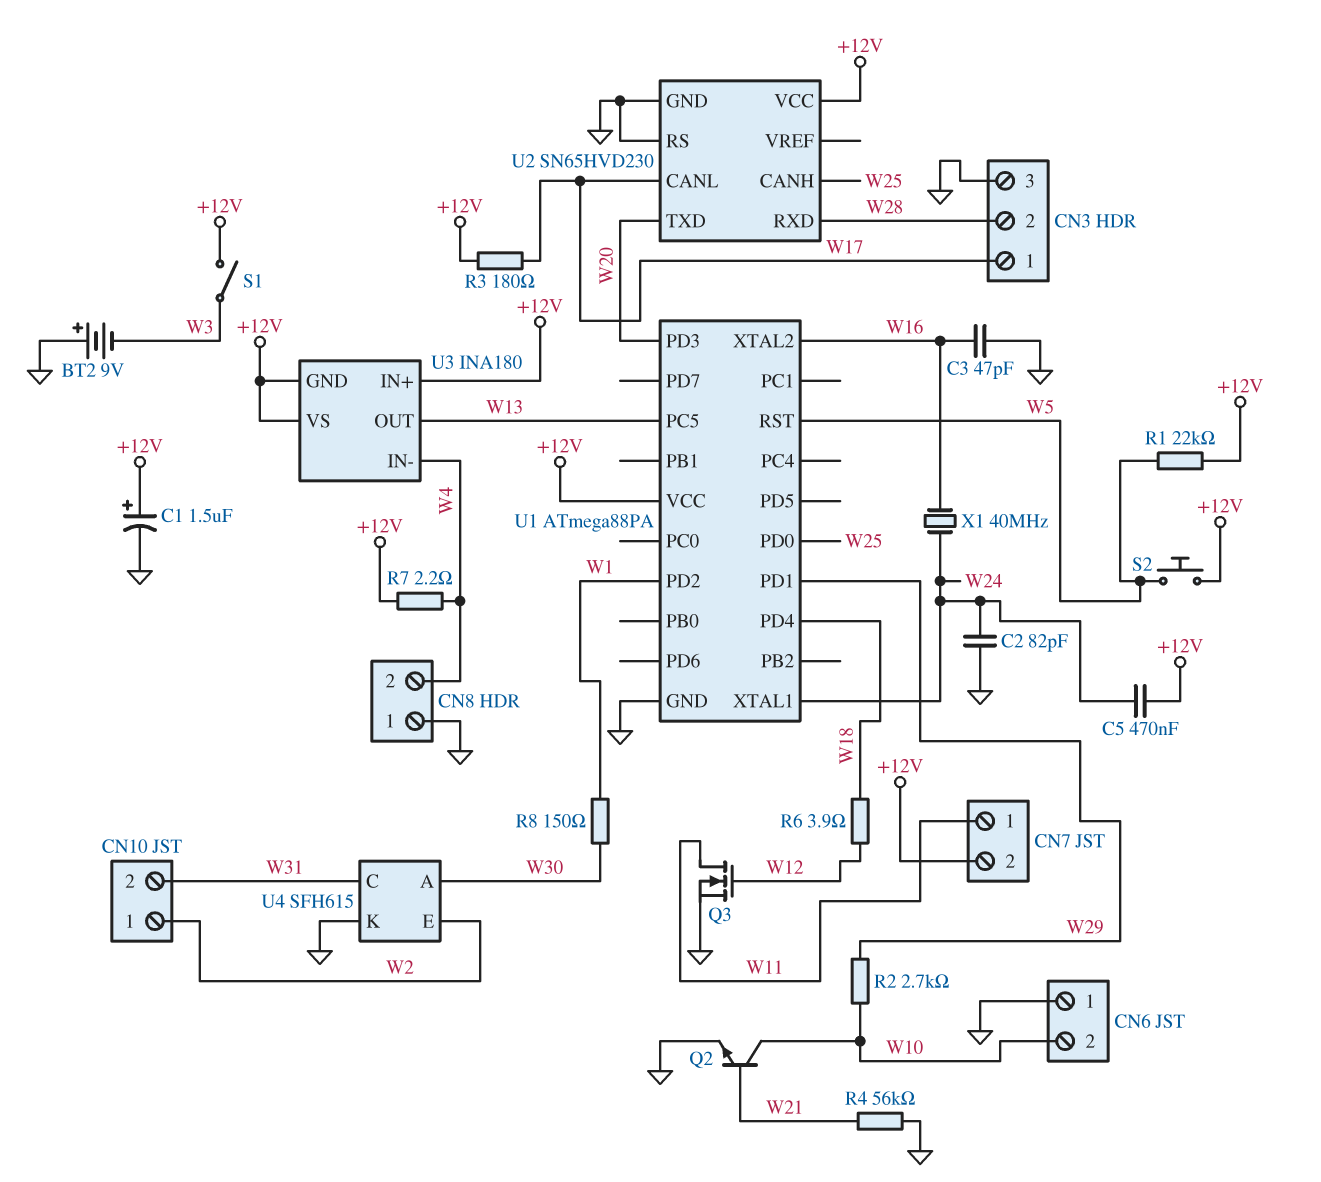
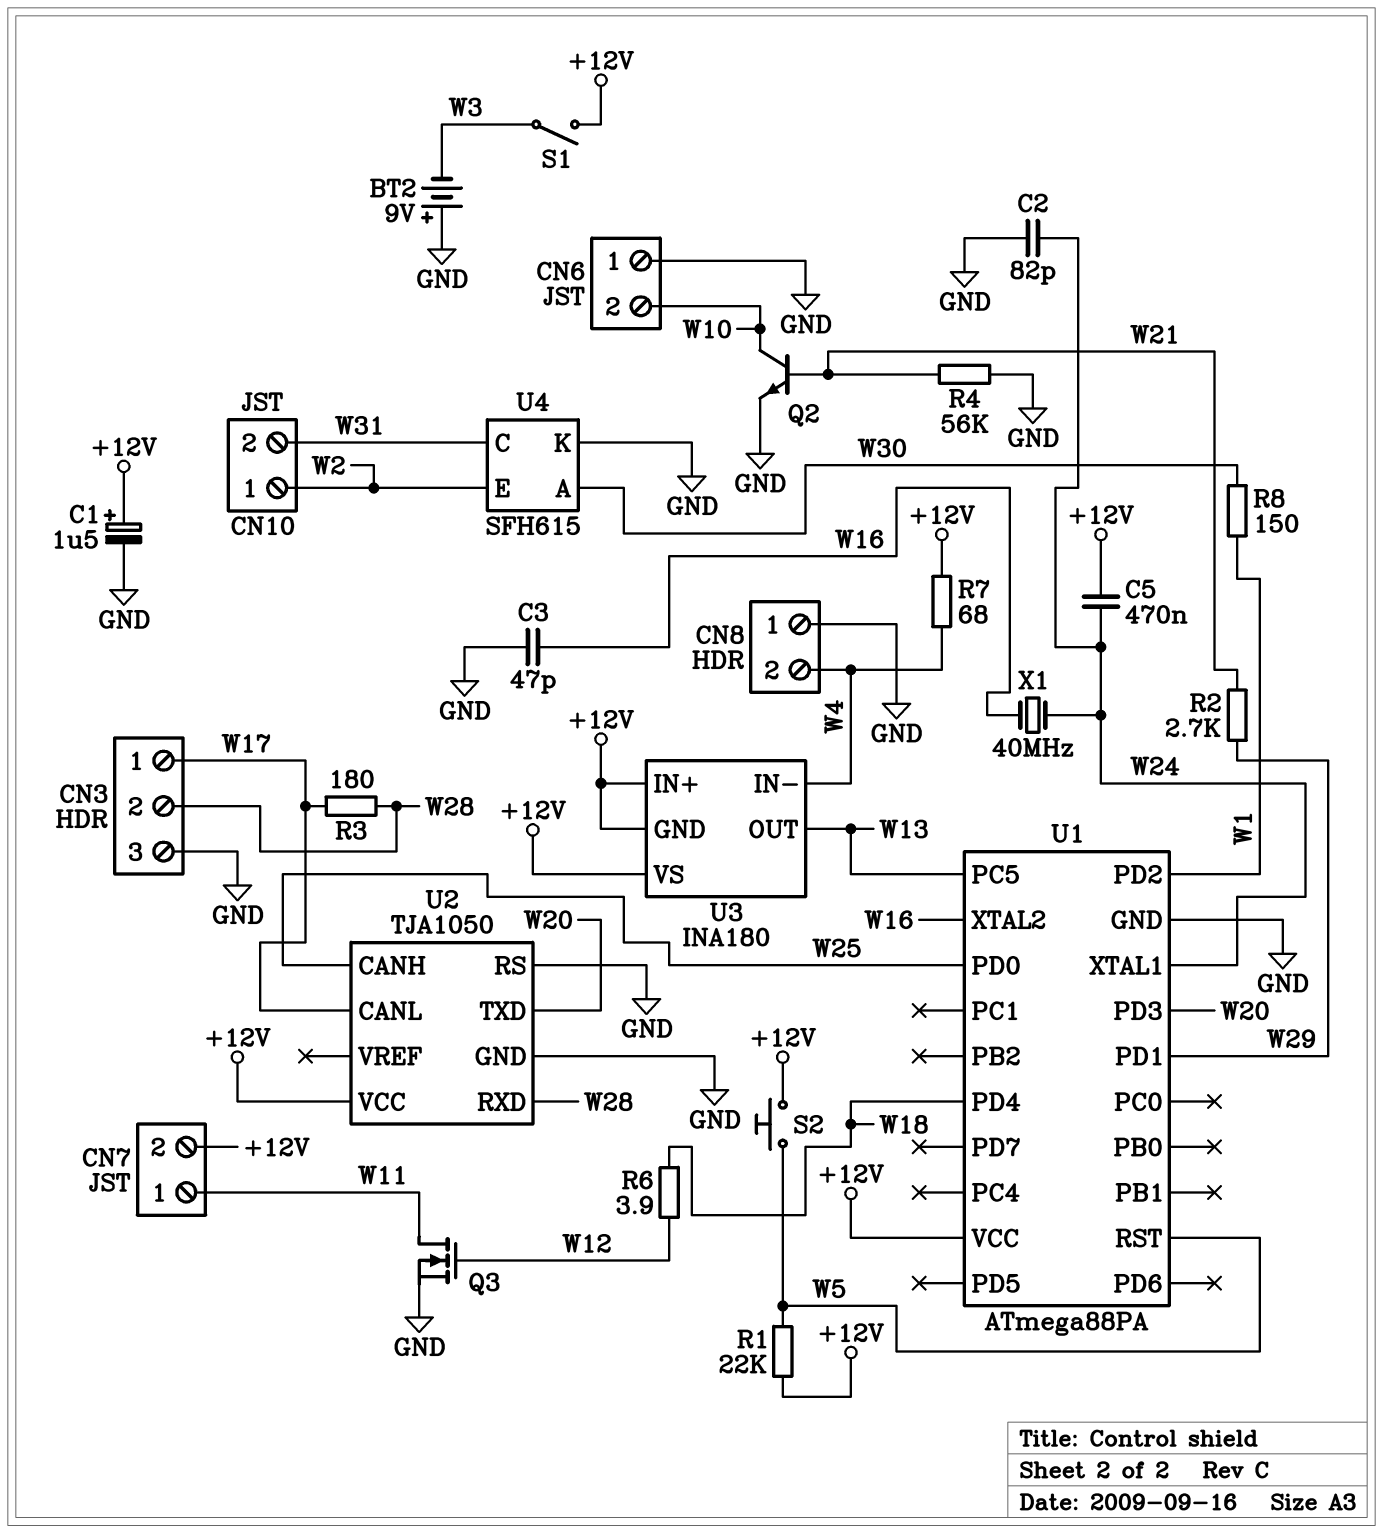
R2: 2.7k (W10, W29) -> 2.7k (W21, W29)
R3: 180 (+12V, W17) -> 180 (W17, W28)
R7: 2.2 (+12V, W4) -> 68 (+12V, W4)
U2: SN65HVD230 -> TJA1050

